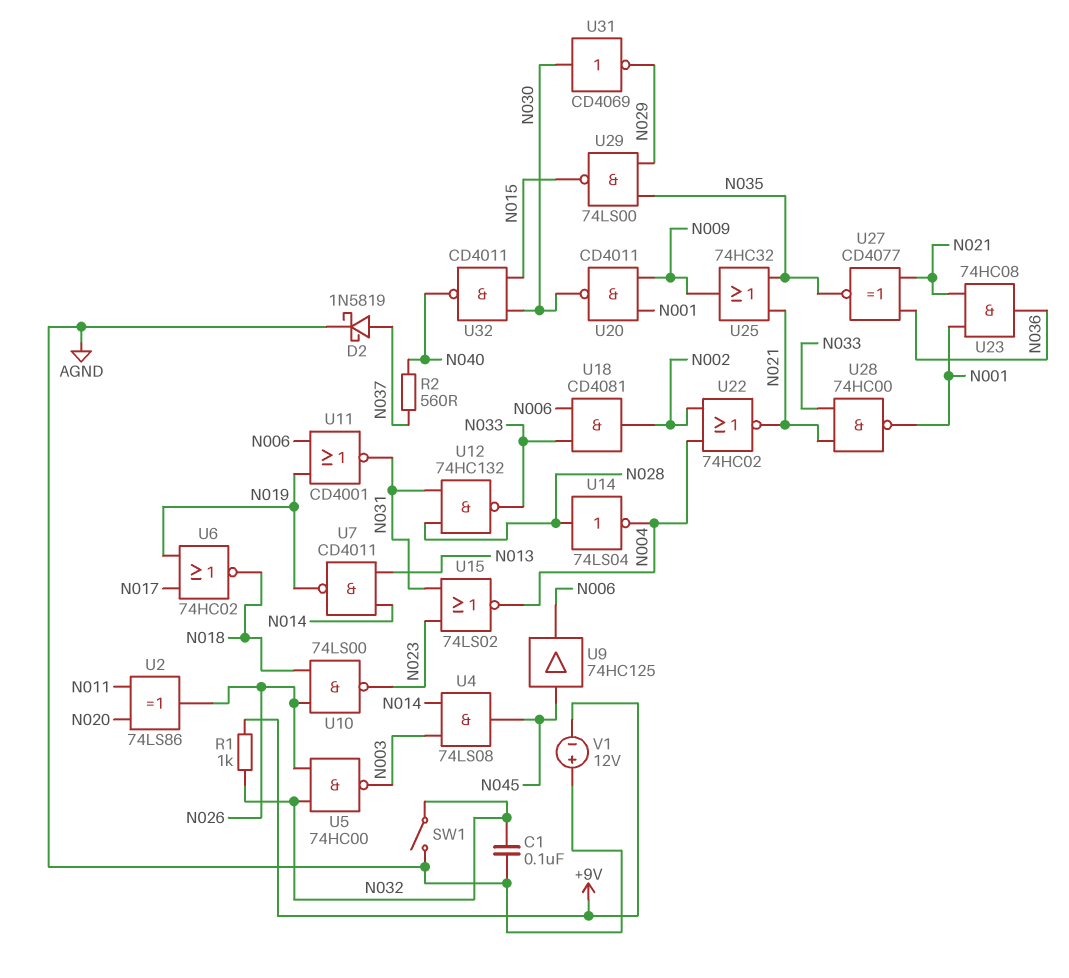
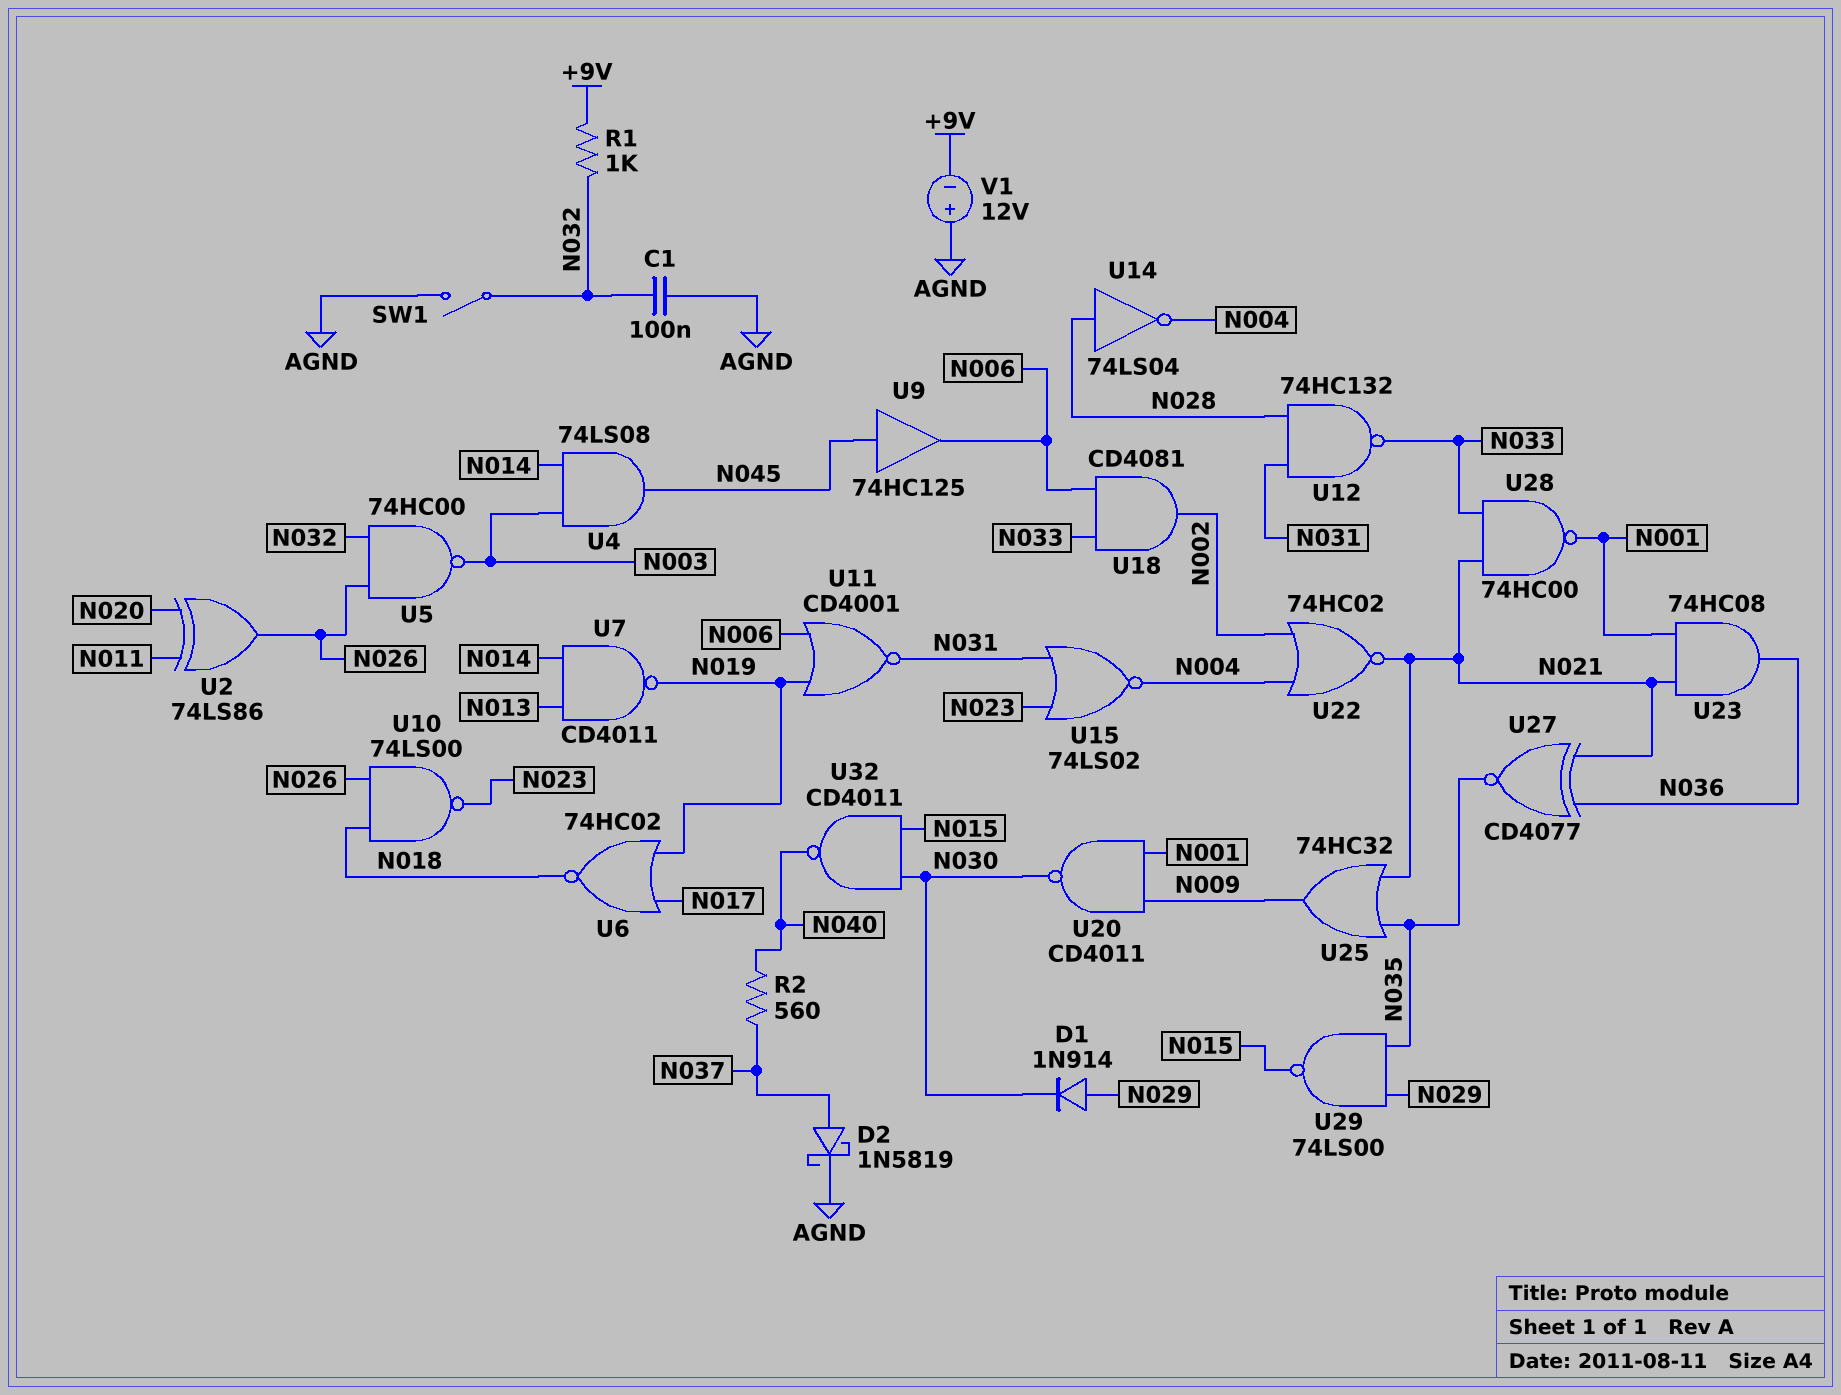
D1: none -> diode 1N914 (A N029, K N030)
U31: NOT CD4069 (in N030, out N029) -> none

